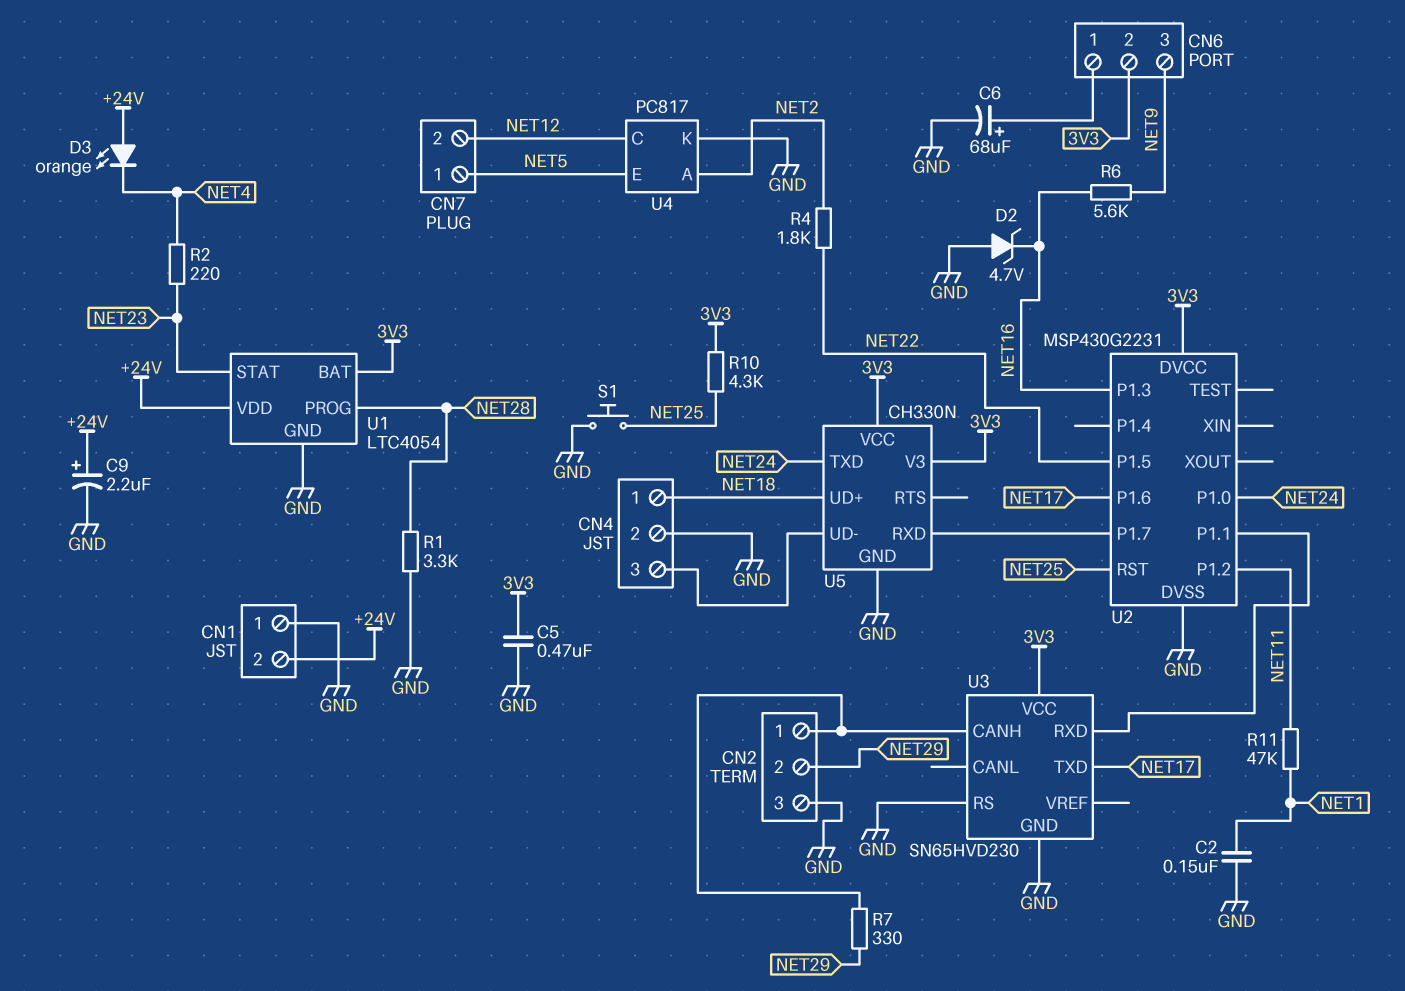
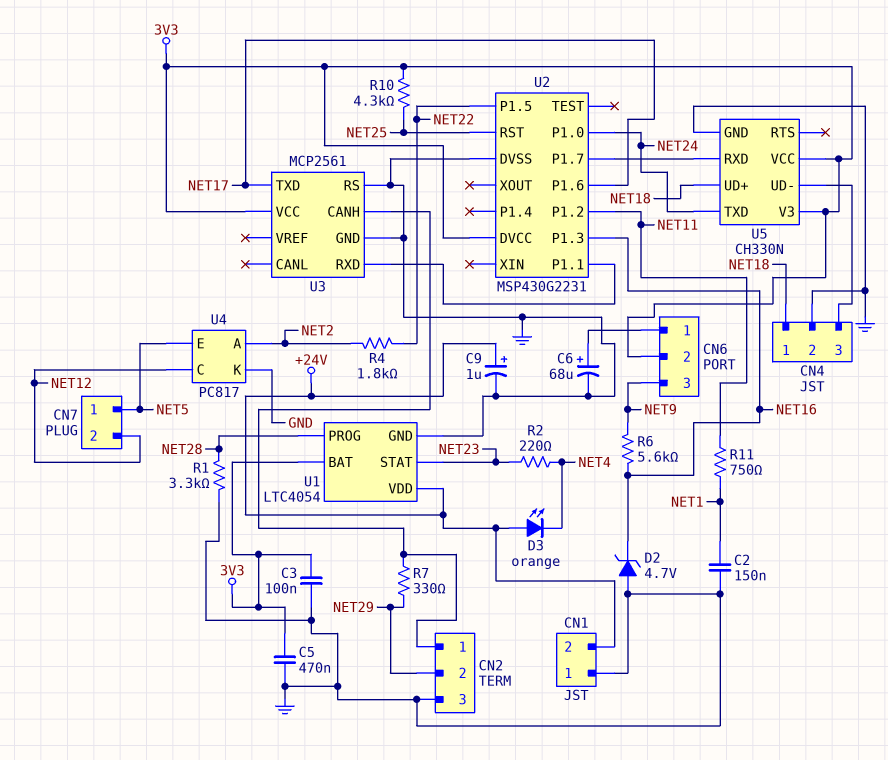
C3: none -> 100nF (3V3, GND)
C9: 2.2uF (plus +24V, minus GND) -> 1uF (plus +24V, minus GND)
R11: 47k (NET1, NET11) -> 750 (NET1, NET11)
S1: button (GND, NET25) -> none
U3: SN65HVD230 -> MCP2561

